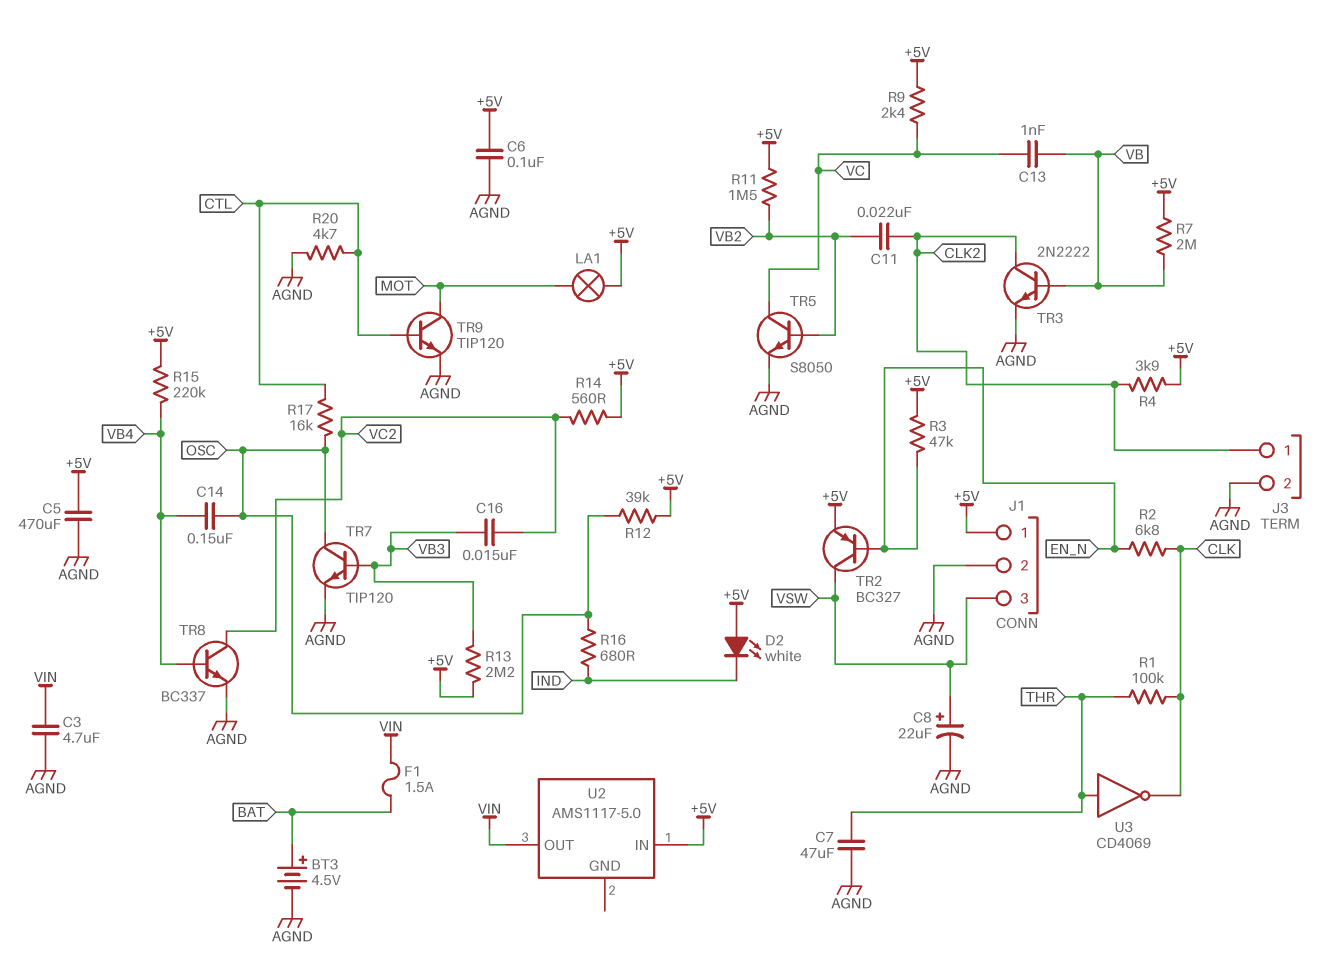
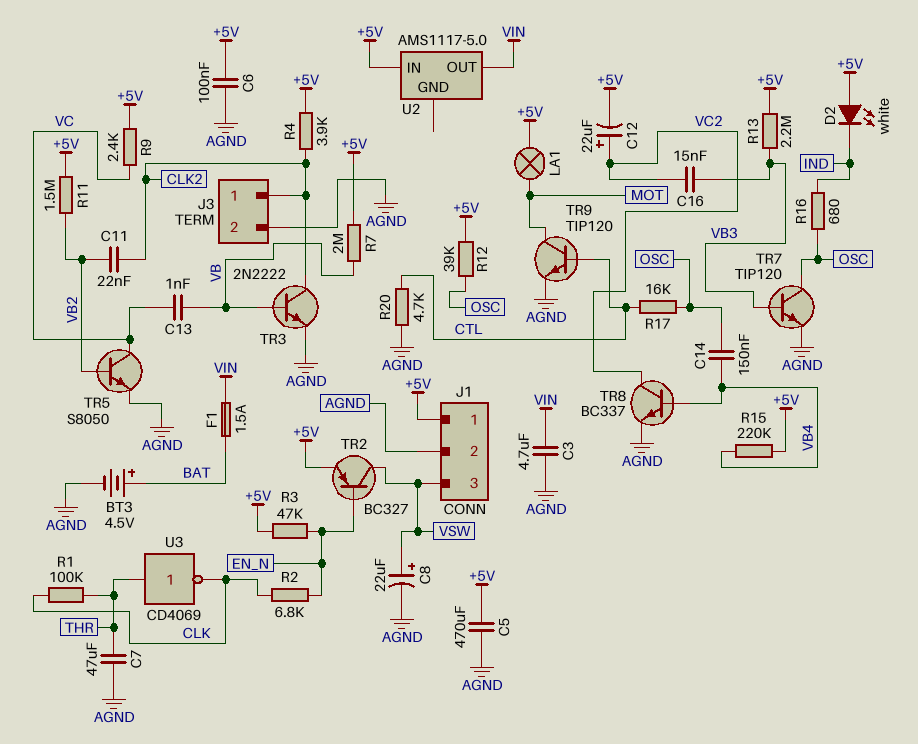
C12: none -> 22uF (plus VC2, minus +5V)
R14: 560 (+5V, VC2) -> none

